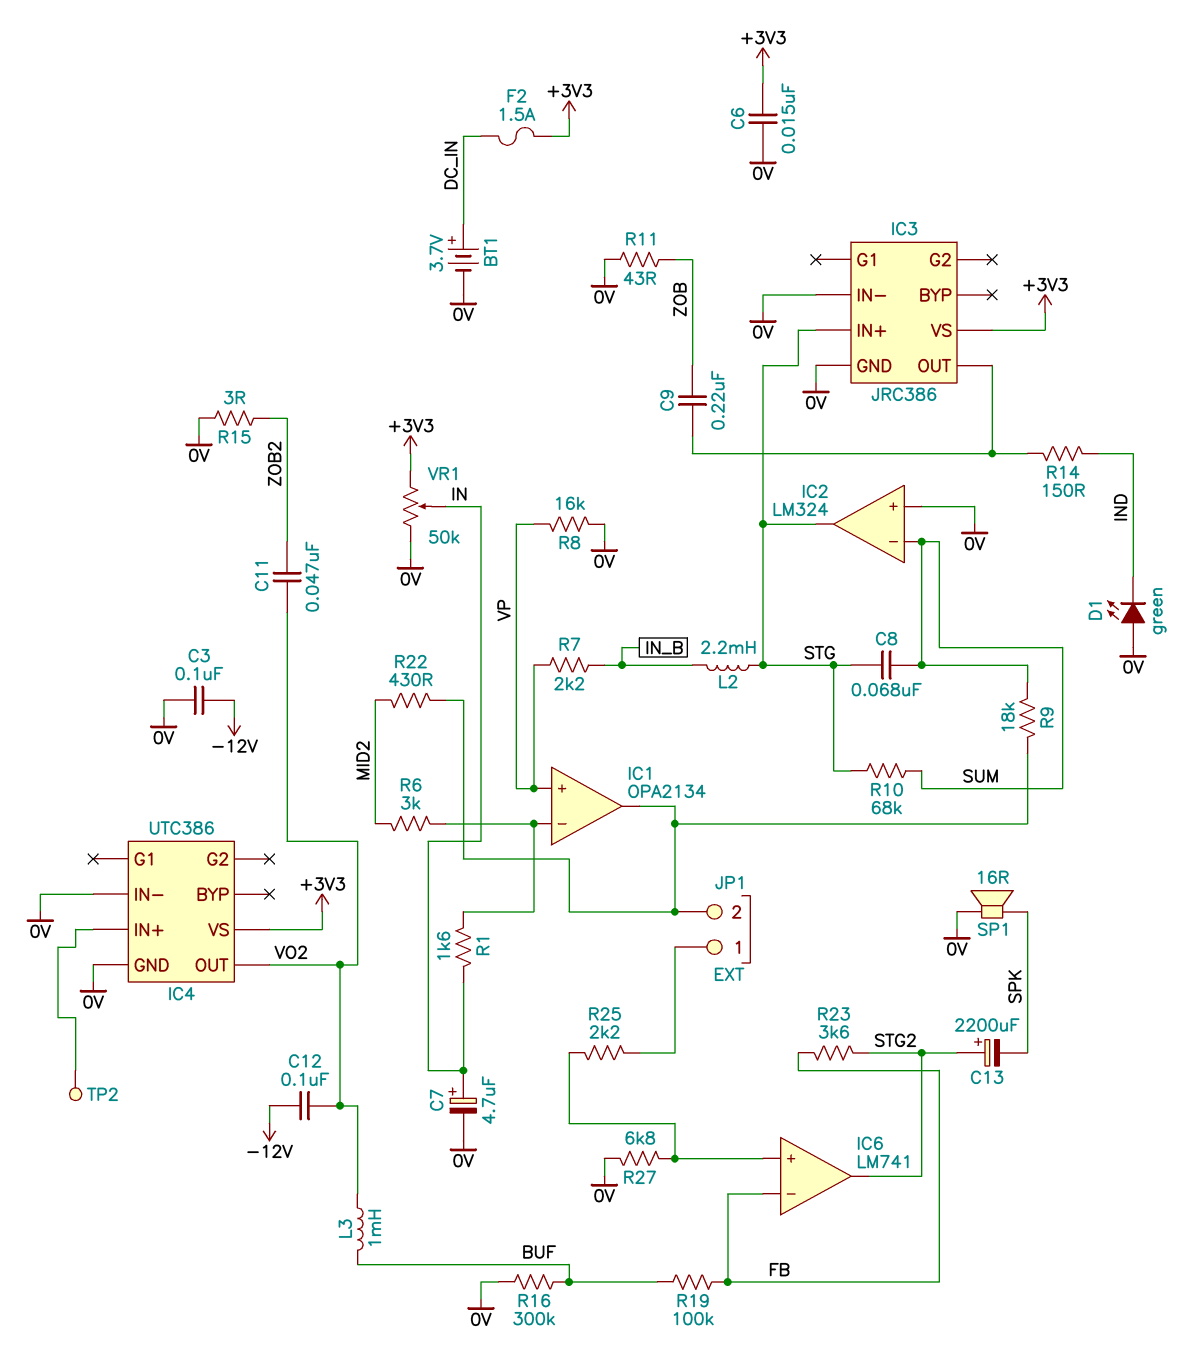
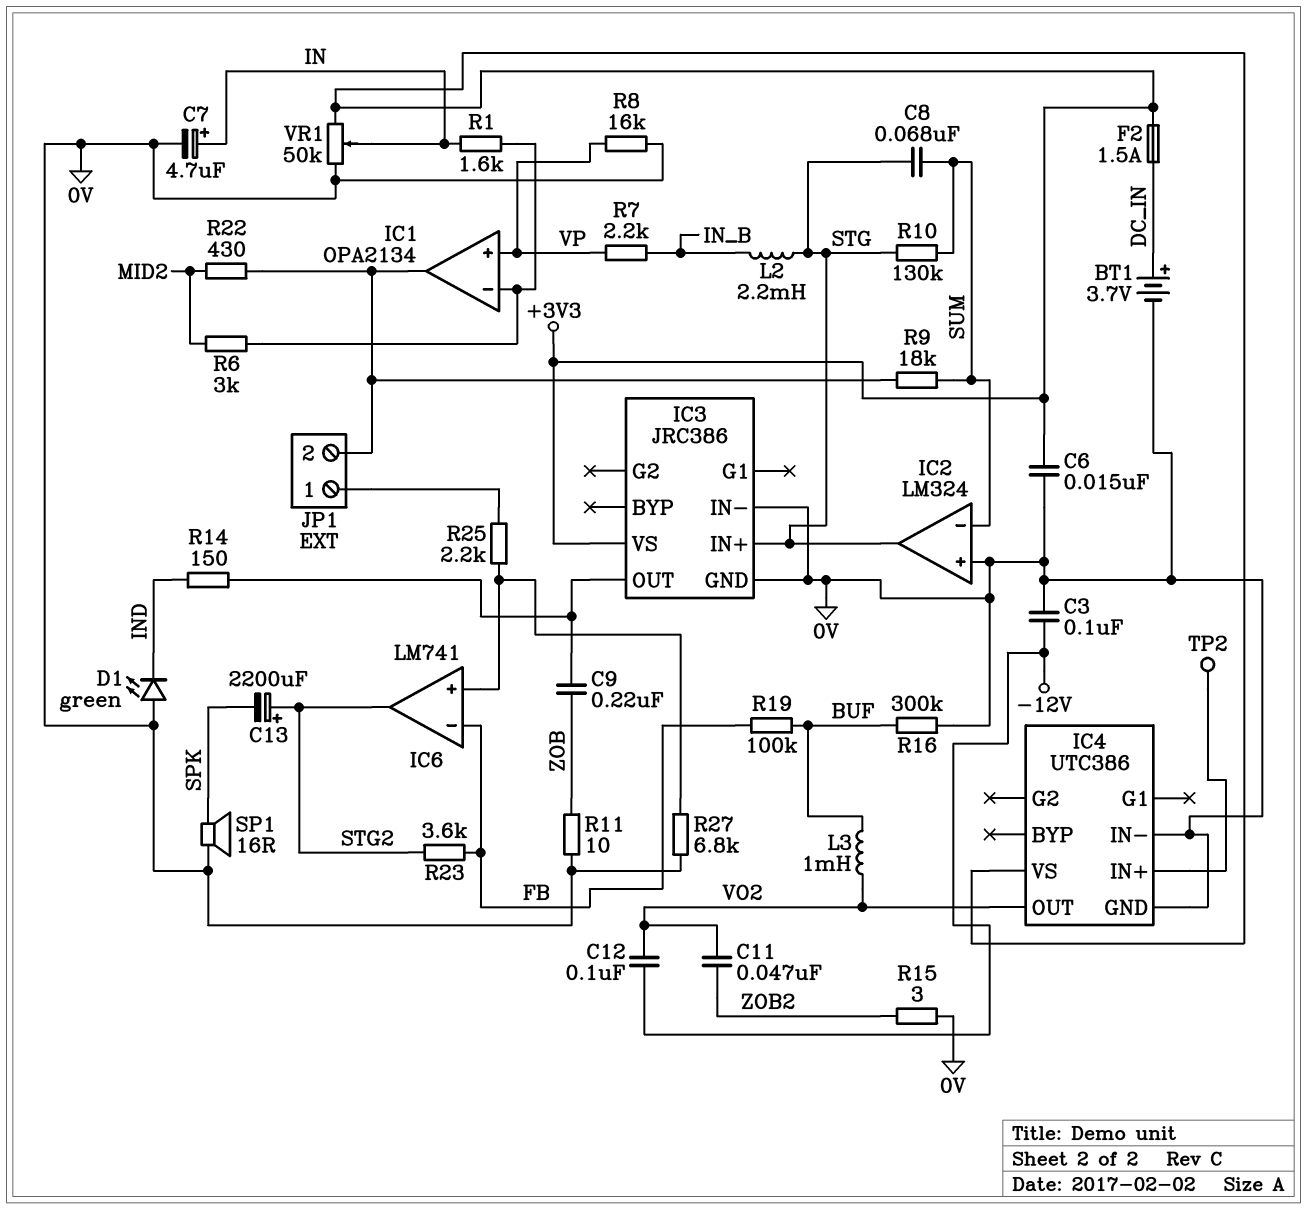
R10: 68k (STG, SUM) -> 130k (STG, SUM)
R11: 43 (0V, ZOB) -> 10 (0V, ZOB)

